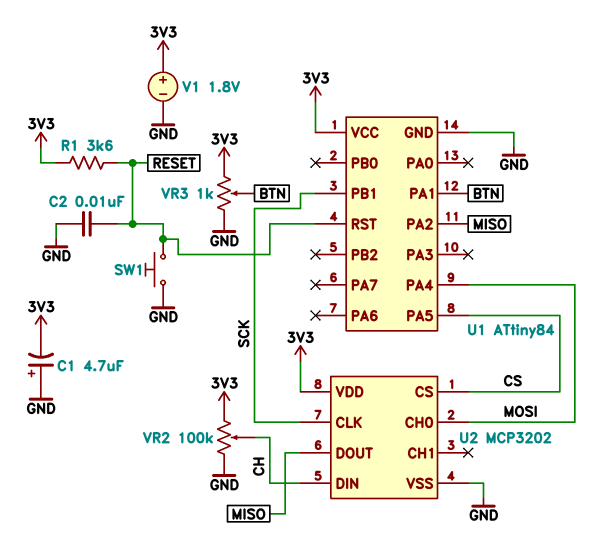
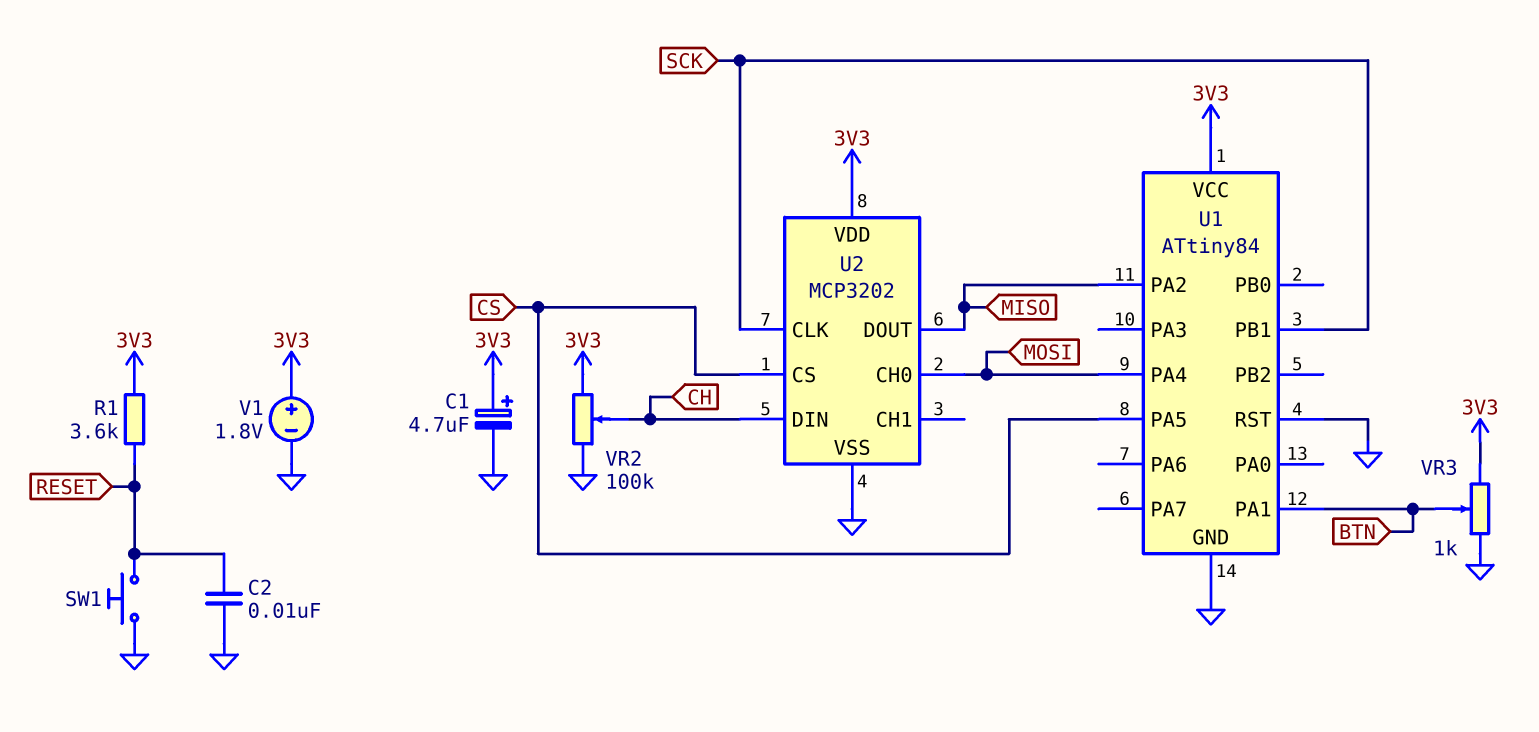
C1: 4.7uF (plus GND, minus 3V3) -> 4.7uF (plus 3V3, minus GND)
U1 pin RST: RESET -> GND

